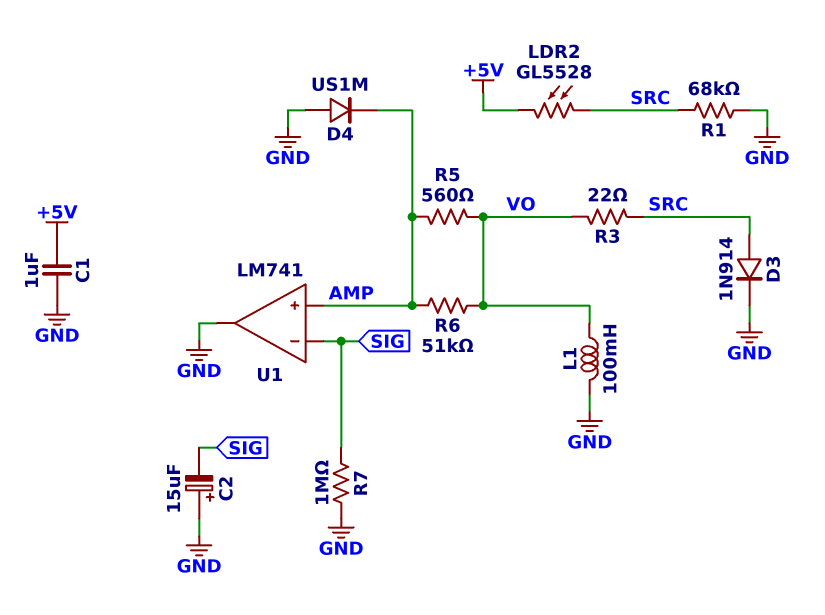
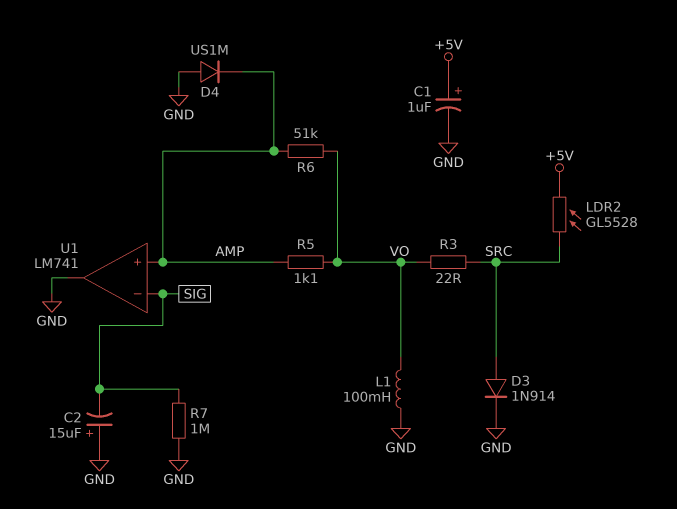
C1: 1uF (+5V, GND) -> 1uF (plus +5V, minus GND)
R1: 68k (GND, SRC) -> none
R5: 560 (AMP, VO) -> 1.1k (AMP, VO)

